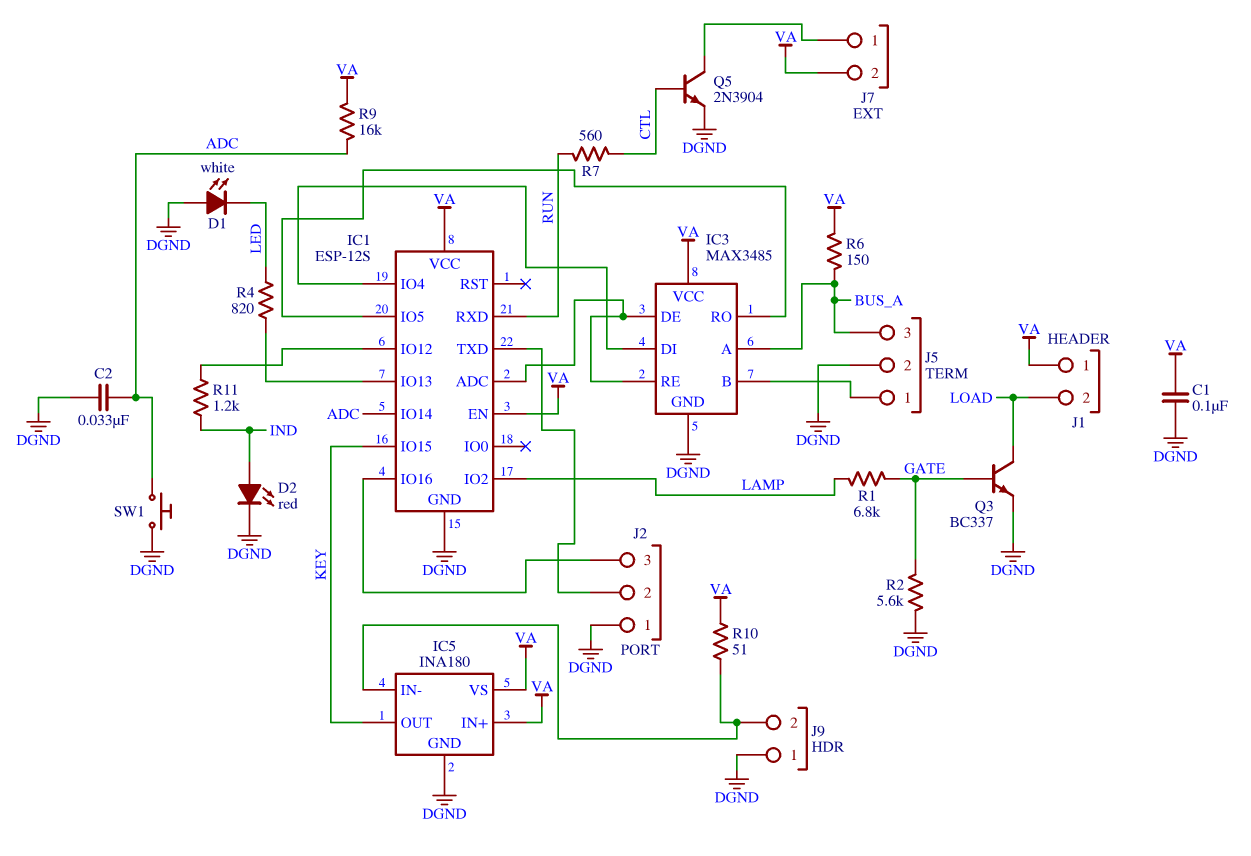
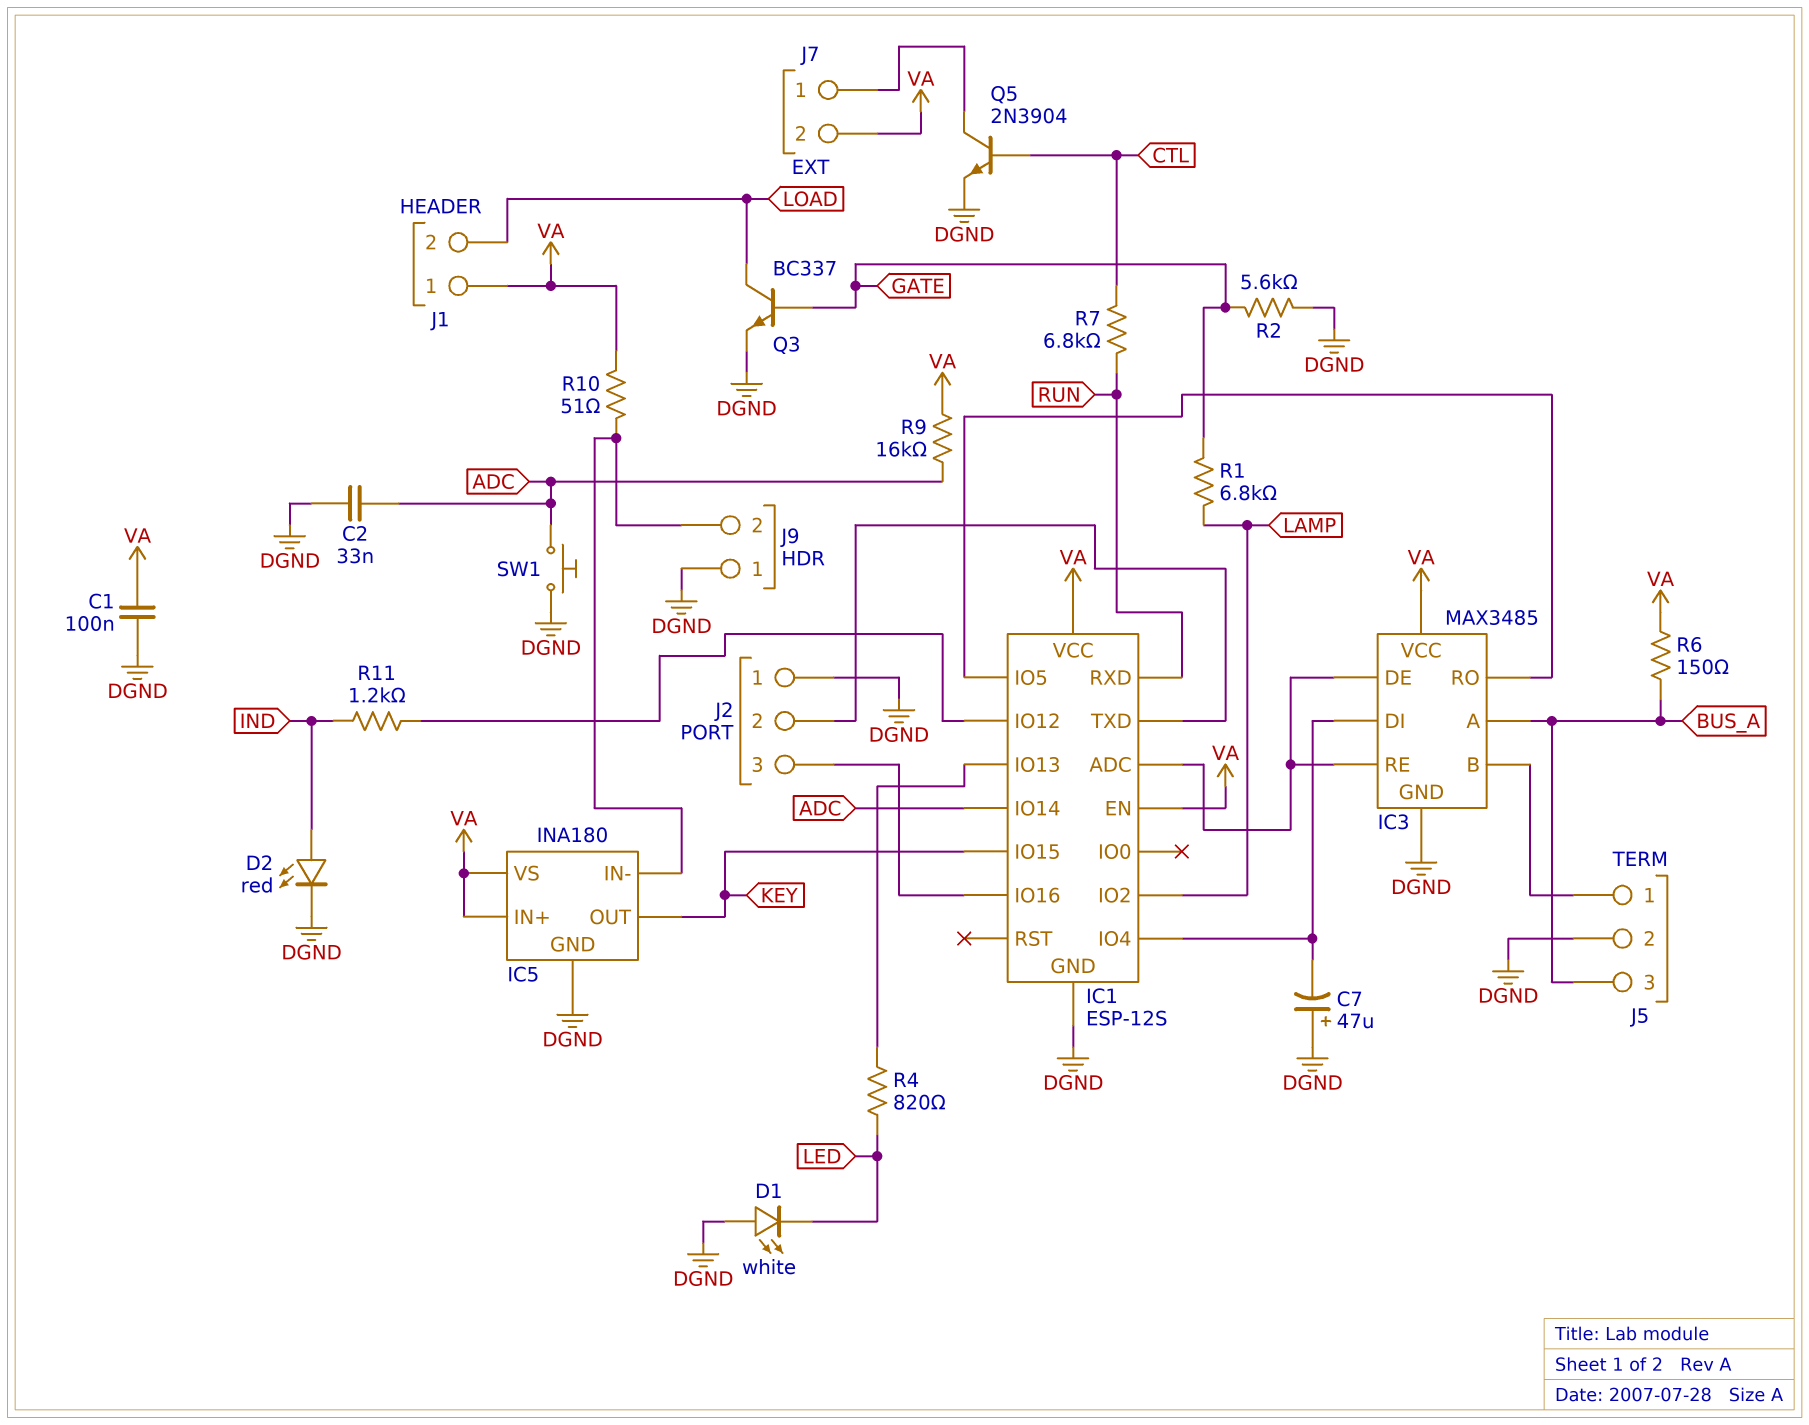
C7: none -> 47uF (plus DGND, minus IC1/IO4)
R7: 560 (CTL, RUN) -> 6.8k (CTL, RUN)

